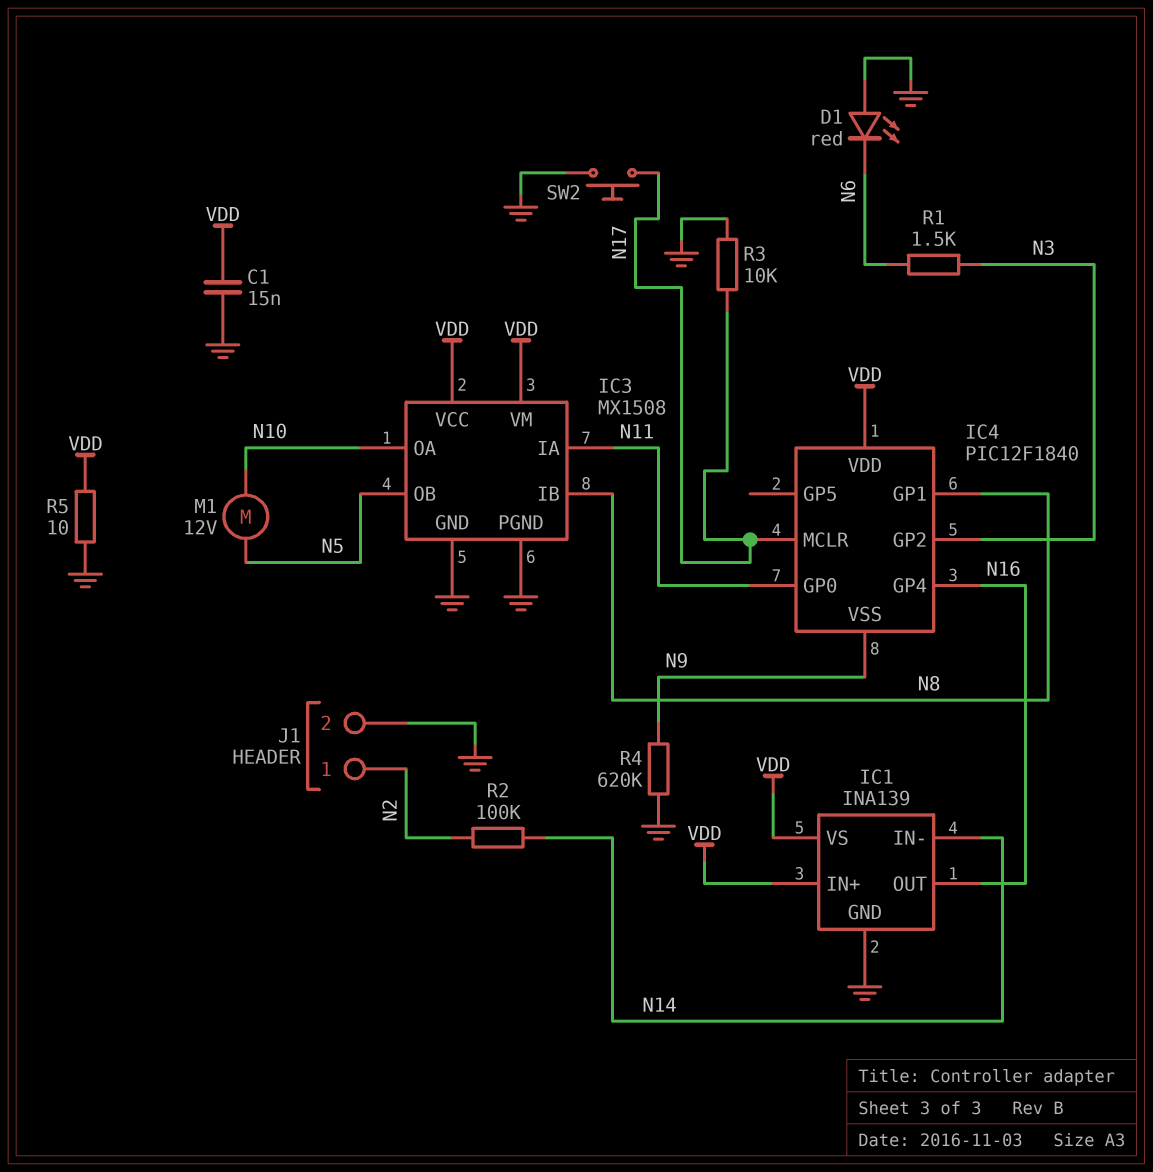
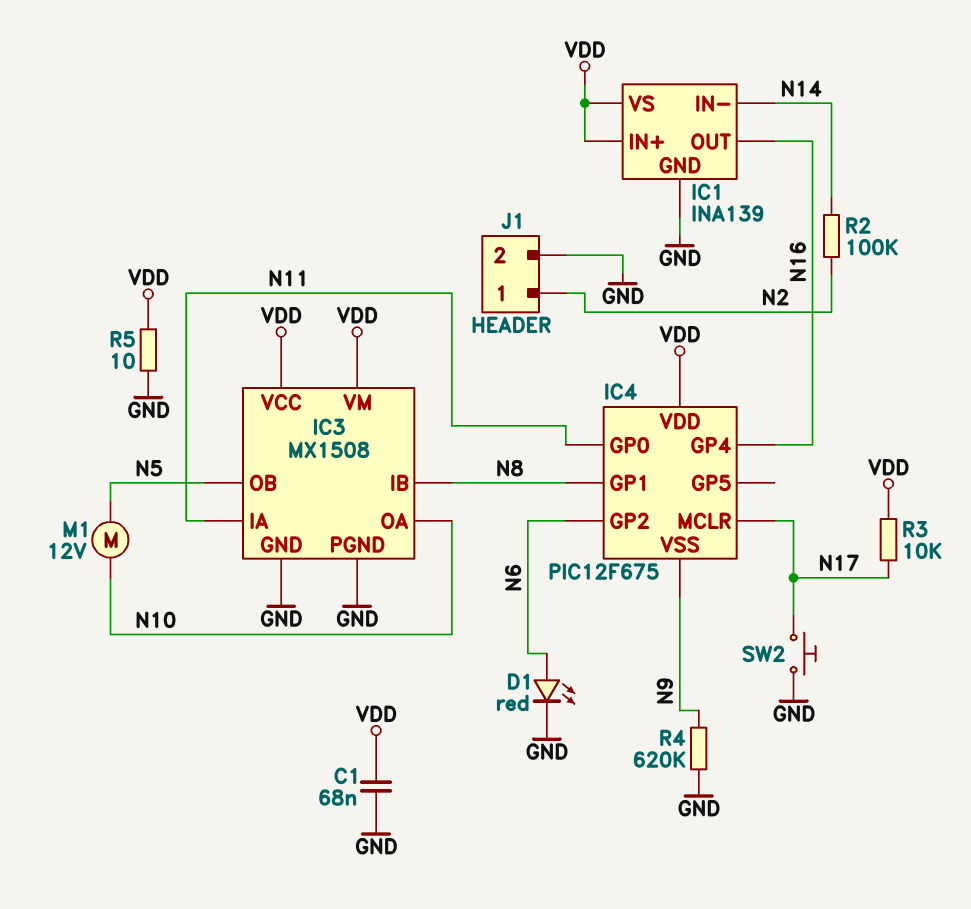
C1: 15nF (GND, VDD) -> 68nF (GND, VDD)
D1: LED red (A GND, K N6) -> LED red (A N6, K GND)
IC4: PIC12F1840 -> PIC12F675
IC4 pin GP2: N3 -> N6
R1: 1.5k (N3, N6) -> none
R3: 10k (GND, N17) -> 10k (N17, VDD)

